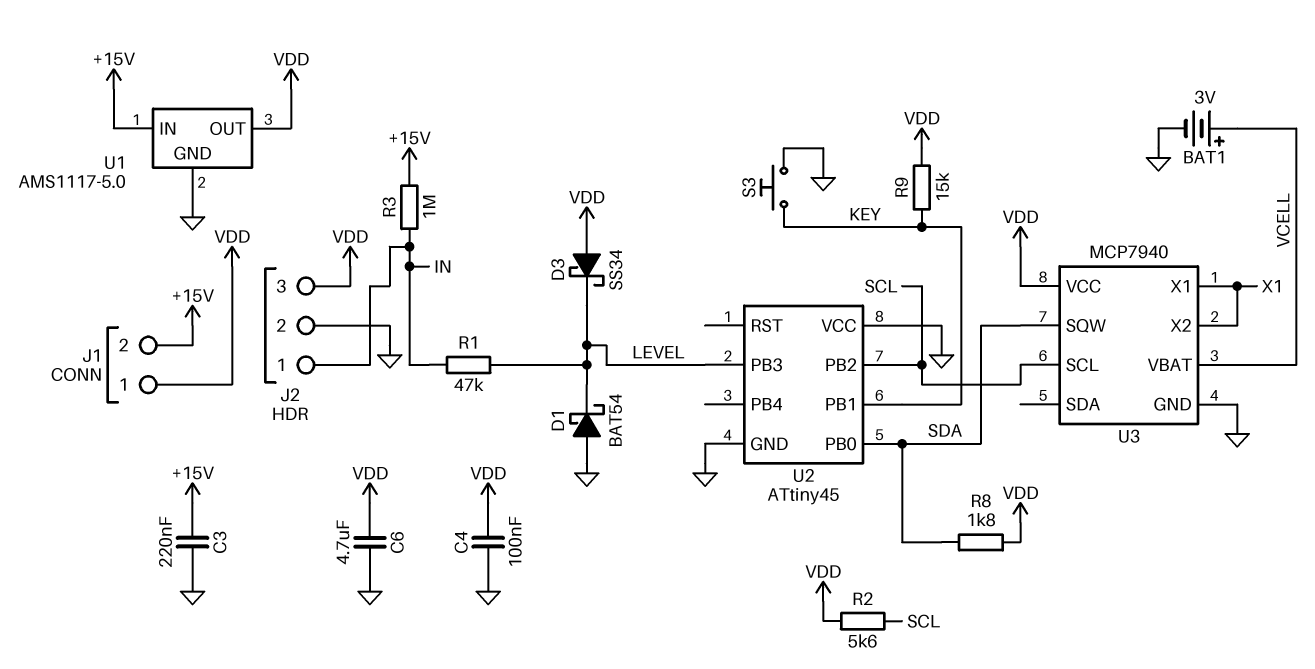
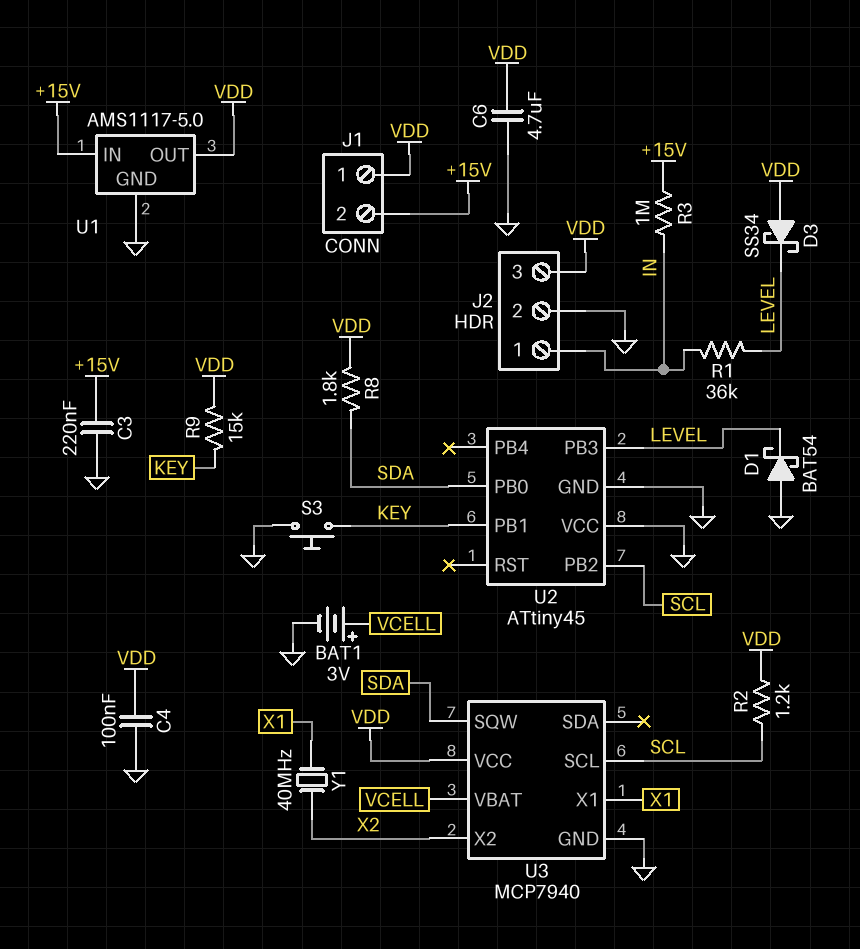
R1: 47k (IN, LEVEL) -> 36k (IN, LEVEL)
R2: 5.6k (SCL, VDD) -> 1.2k (SCL, VDD)
U3 pin X2: X1 -> X2
Y1: none -> 40MHz (X1, X2)

